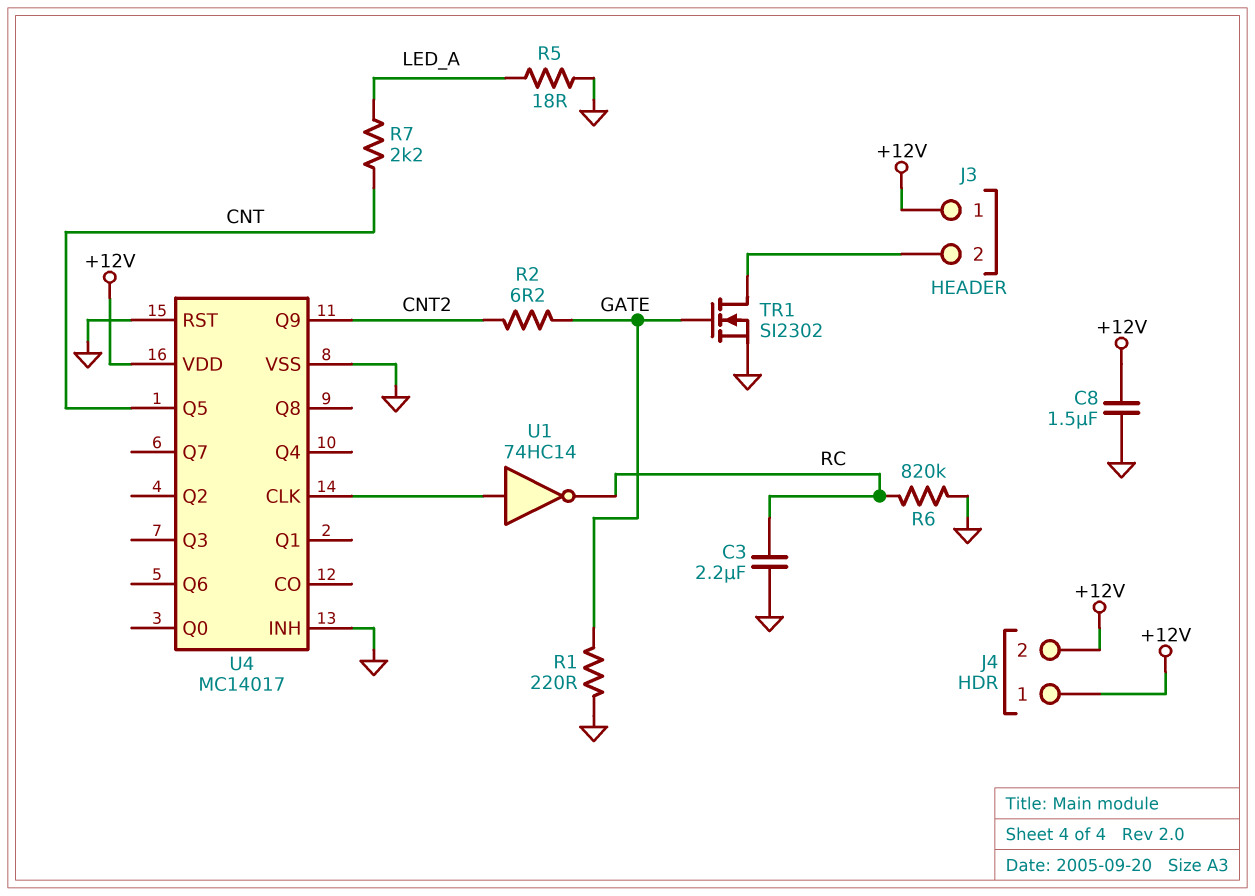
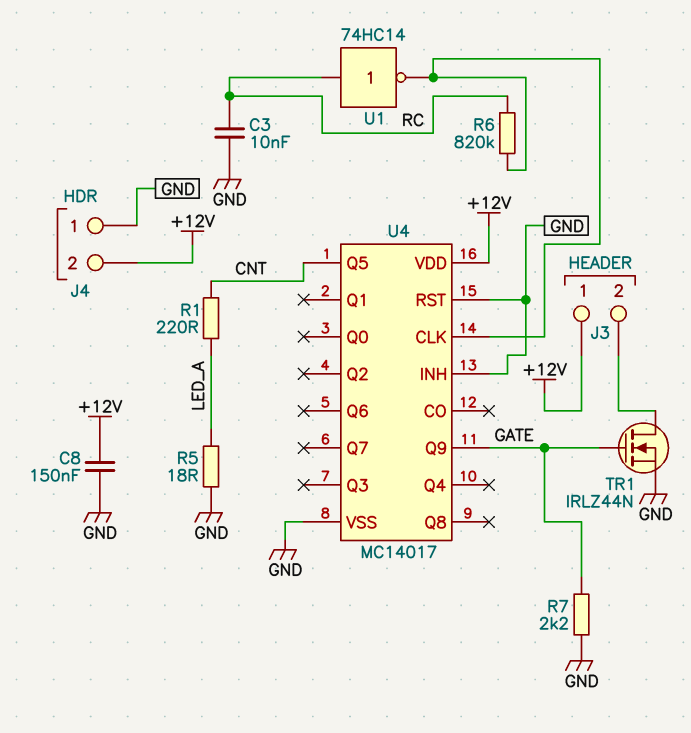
C3: 2.2uF (GND, RC) -> 10nF (GND, RC)
C8: 1.5uF (+12V, GND) -> 150nF (+12V, GND)
J4 pin 1: +12V -> GND
R1: 220 (GATE, GND) -> 220 (CNT, LED_A)
R2: 6.2 (CNT2, GATE) -> none
R6: 820k (GND, RC) -> 820k (RC, U4/CLK)
R7: 2.2k (CNT, LED_A) -> 2.2k (GATE, GND)
TR1: NMOS SI2302 (G GATE, D J3/2, S GND) -> NMOS IRLZ44N (G GATE, D J3/2, S GND)
U1: NOT 74HC14 (in U4/CLK, out RC) -> NOT 74HC14 (in RC, out U4/CLK)
U4 pin Q9: CNT2 -> GATE

